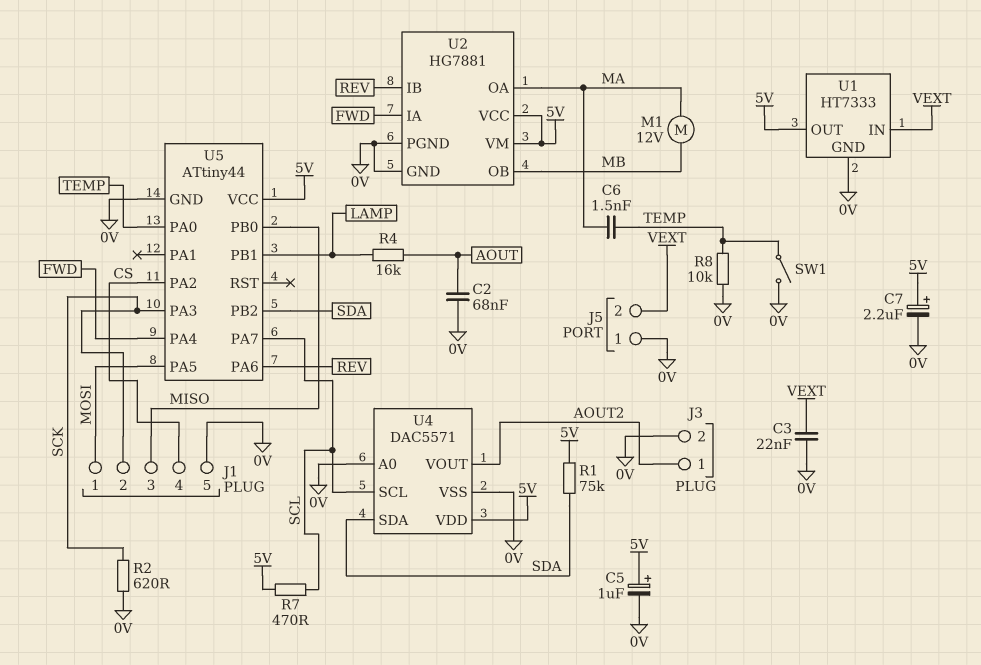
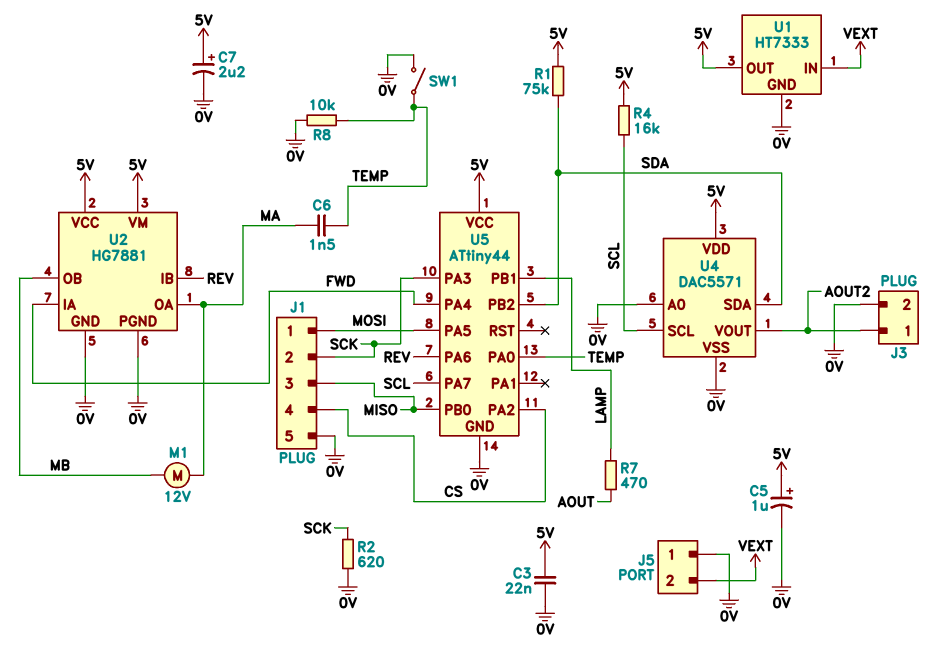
C2: 68nF (0V, AOUT) -> none
C3: 22nF (0V, VEXT) -> 22nF (0V, 5V)
R4: 16k (AOUT, LAMP) -> 16k (5V, SCL)
R7: 470 (5V, SCL) -> 470 (AOUT, LAMP)

